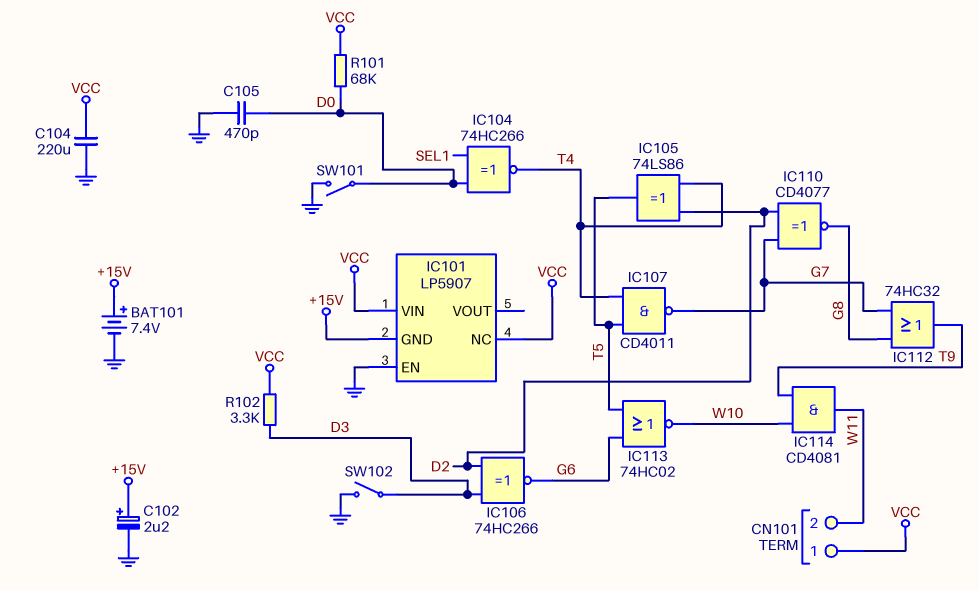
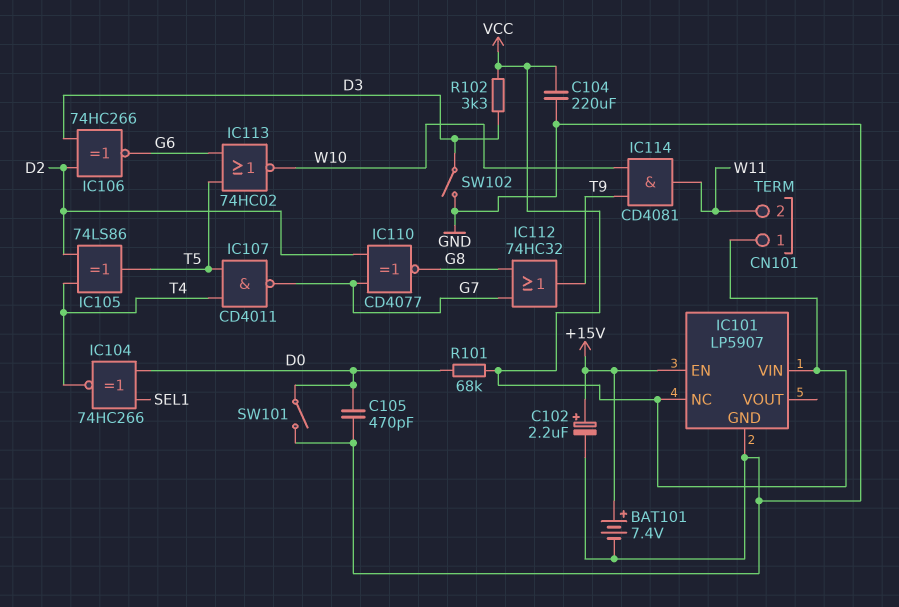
IC101 pin EN: GND -> +15V
IC101 pin GND: +15V -> GND

